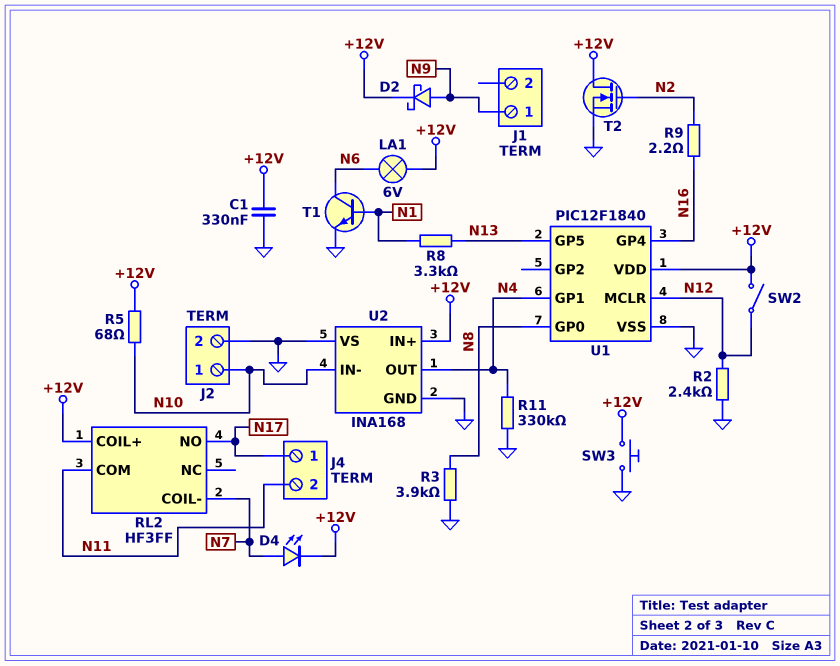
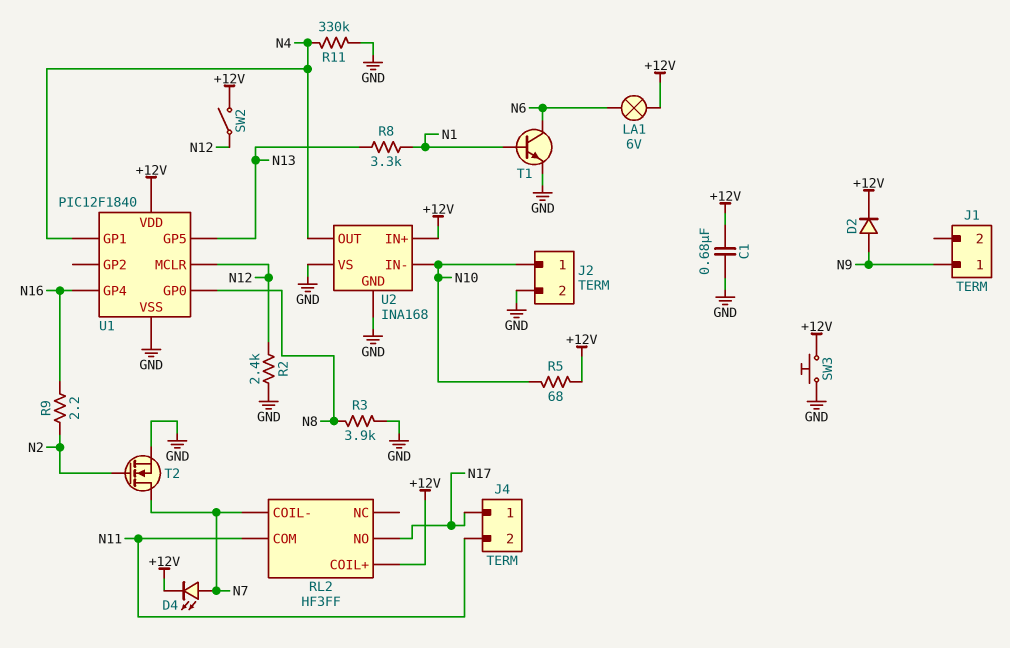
C1: 330nF (+12V, GND) -> 680nF (+12V, GND)
D2: schottky (A N9, K +12V) -> diode (A N9, K +12V)
T2: NMOS (G N2, D +12V, S GND) -> NMOS (G N2, D N7, S GND)

